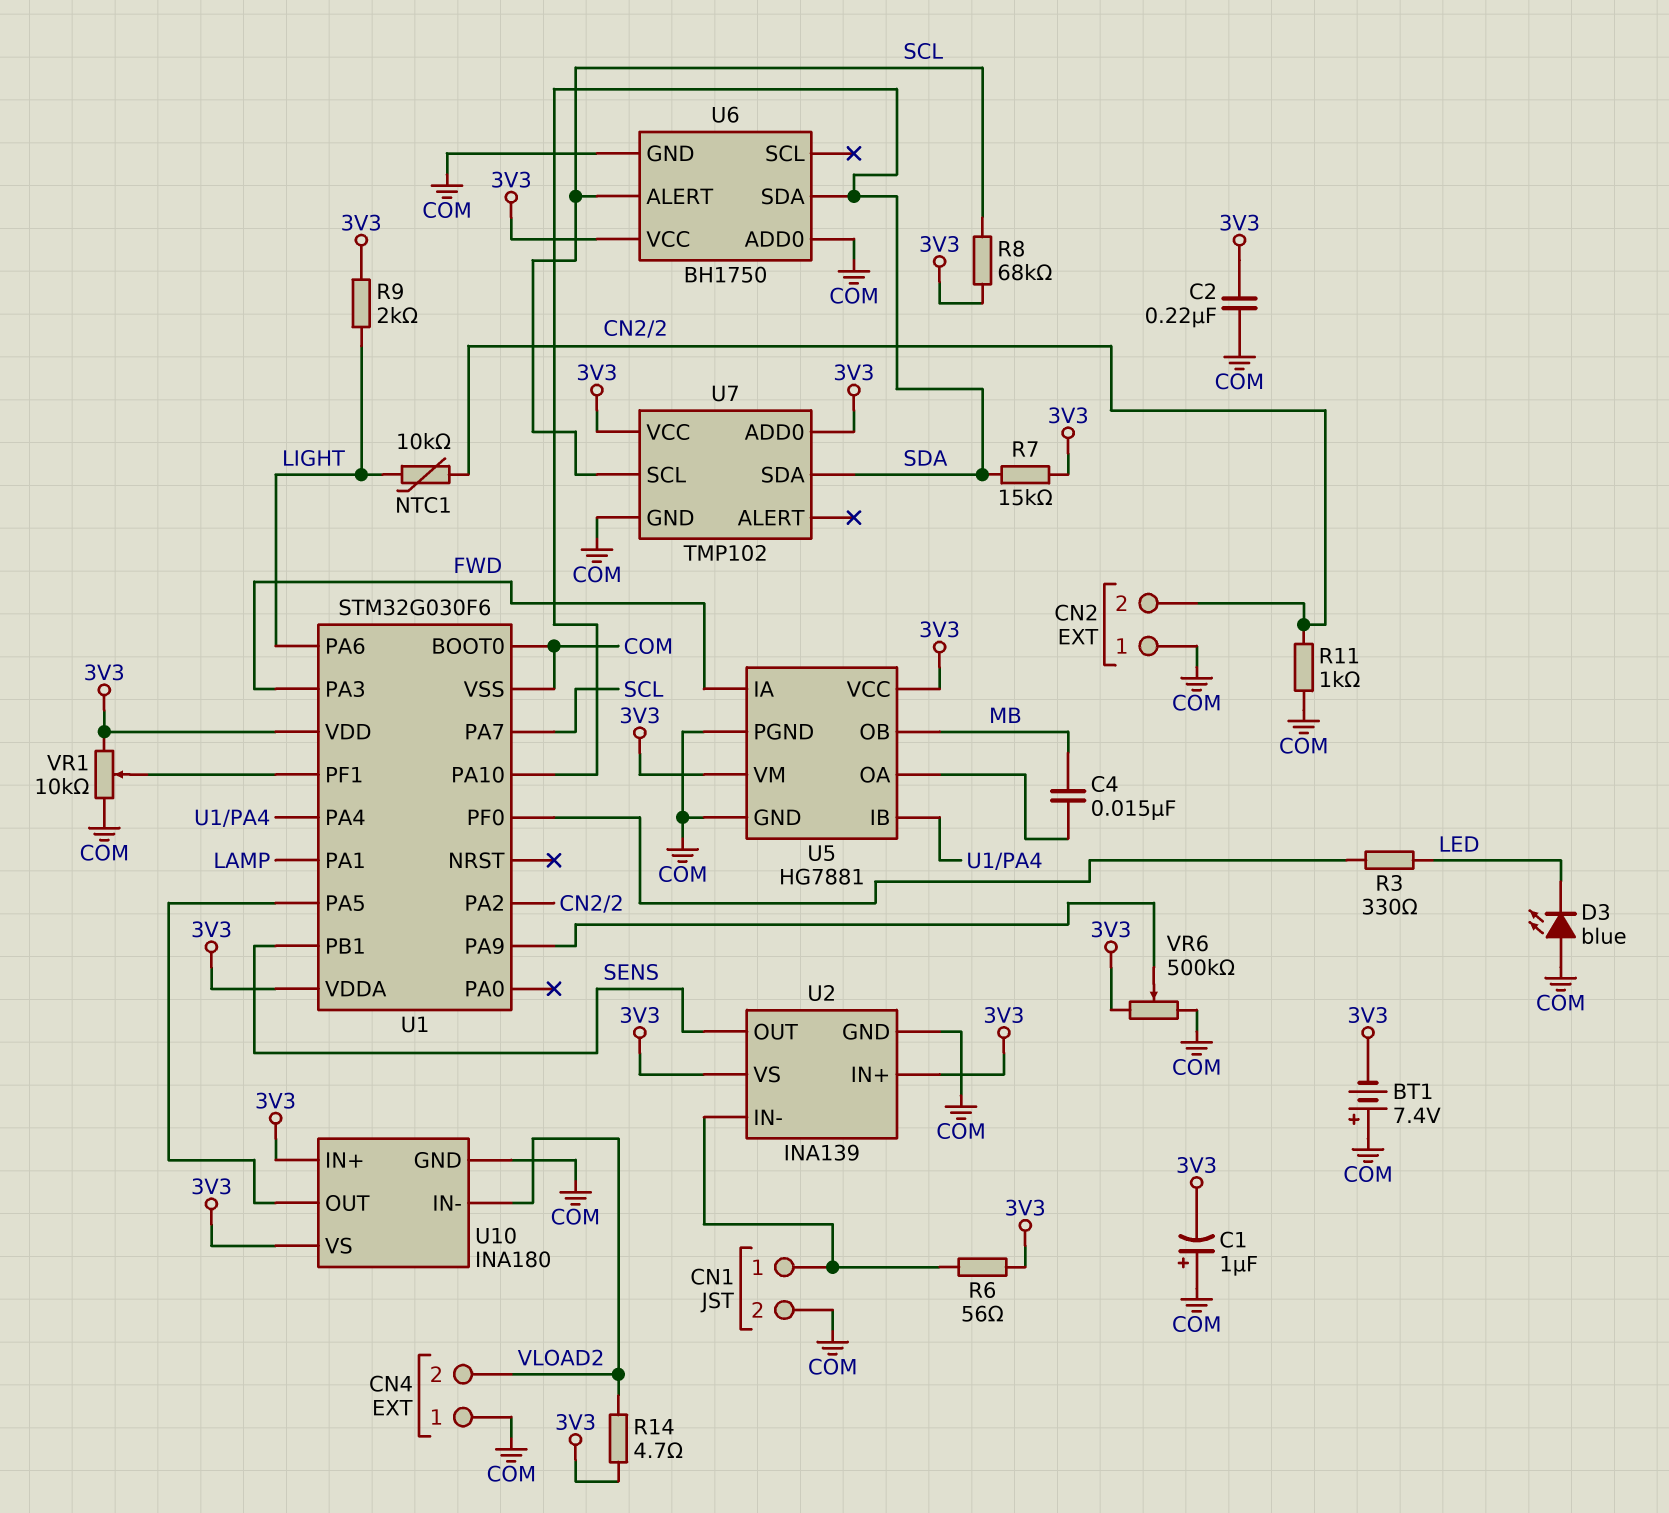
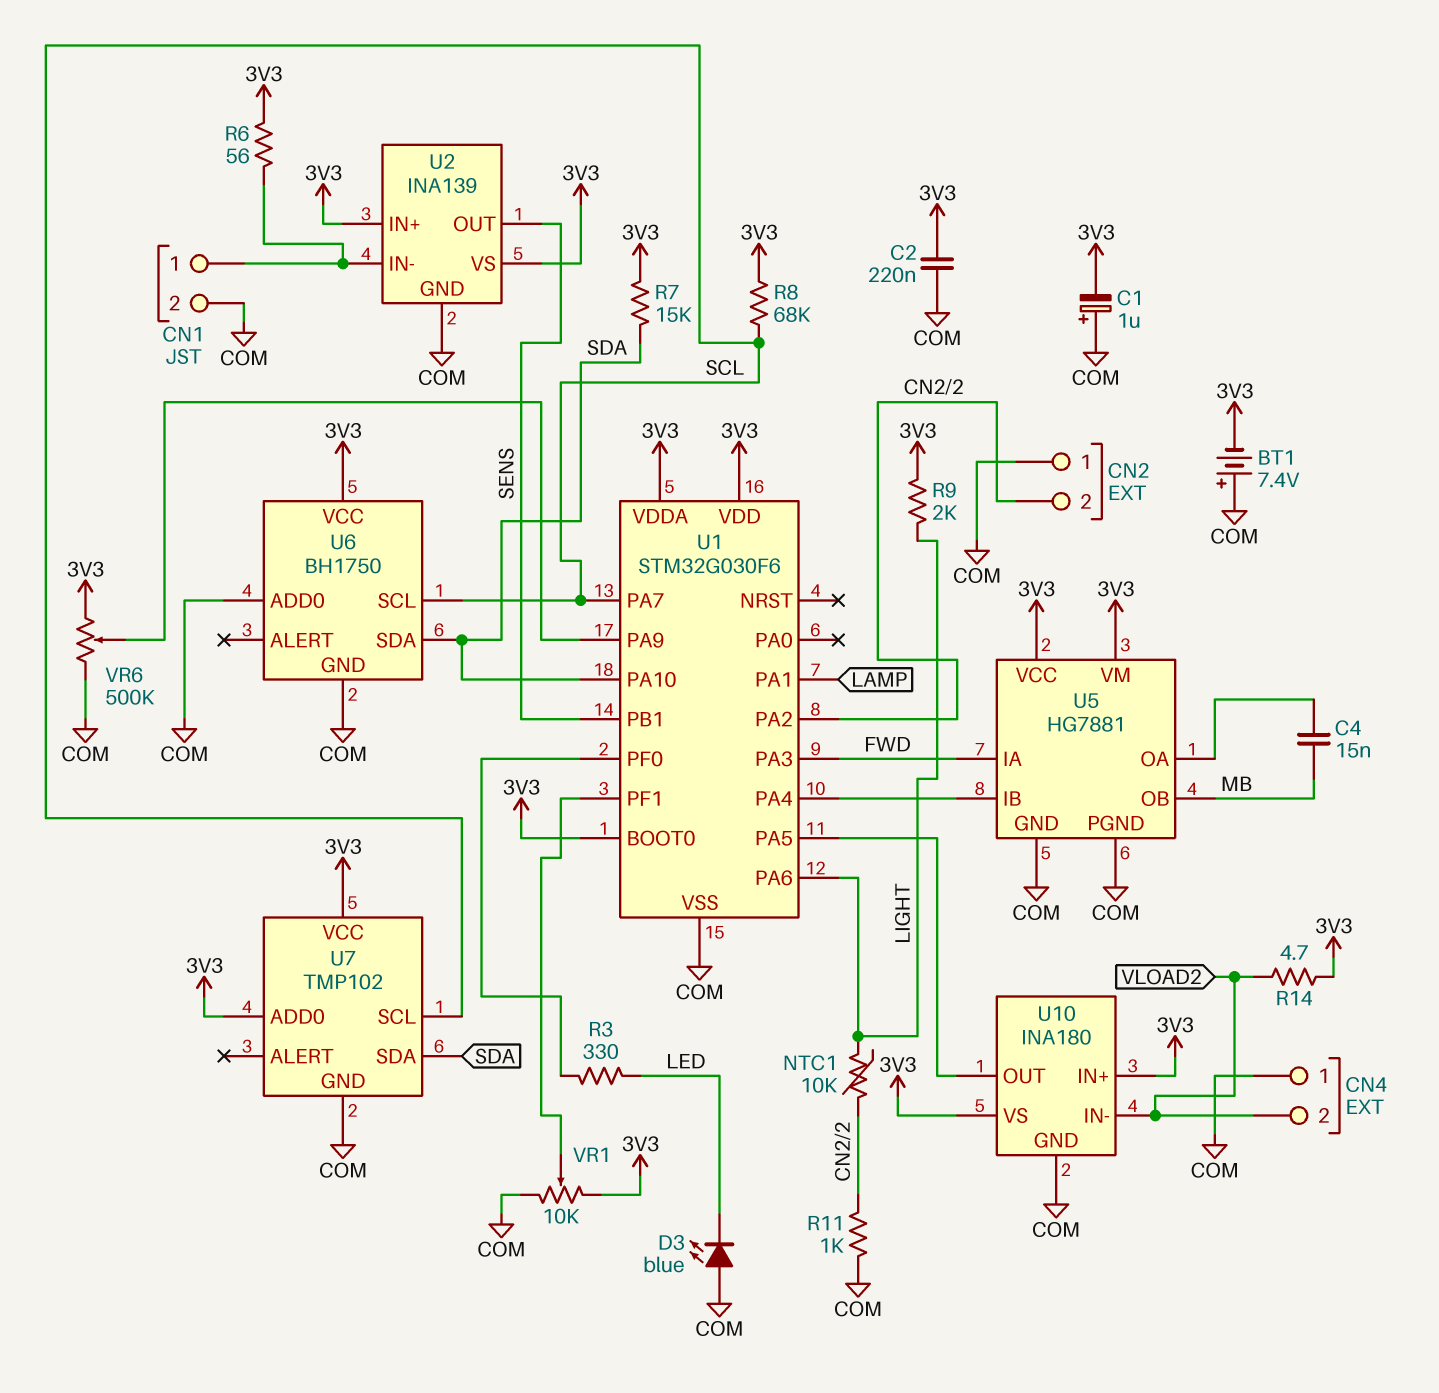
U1 pin BOOT0: COM -> 3V3
U6 pin ALERT: SCL -> none
U6 pin SCL: none -> SCL

